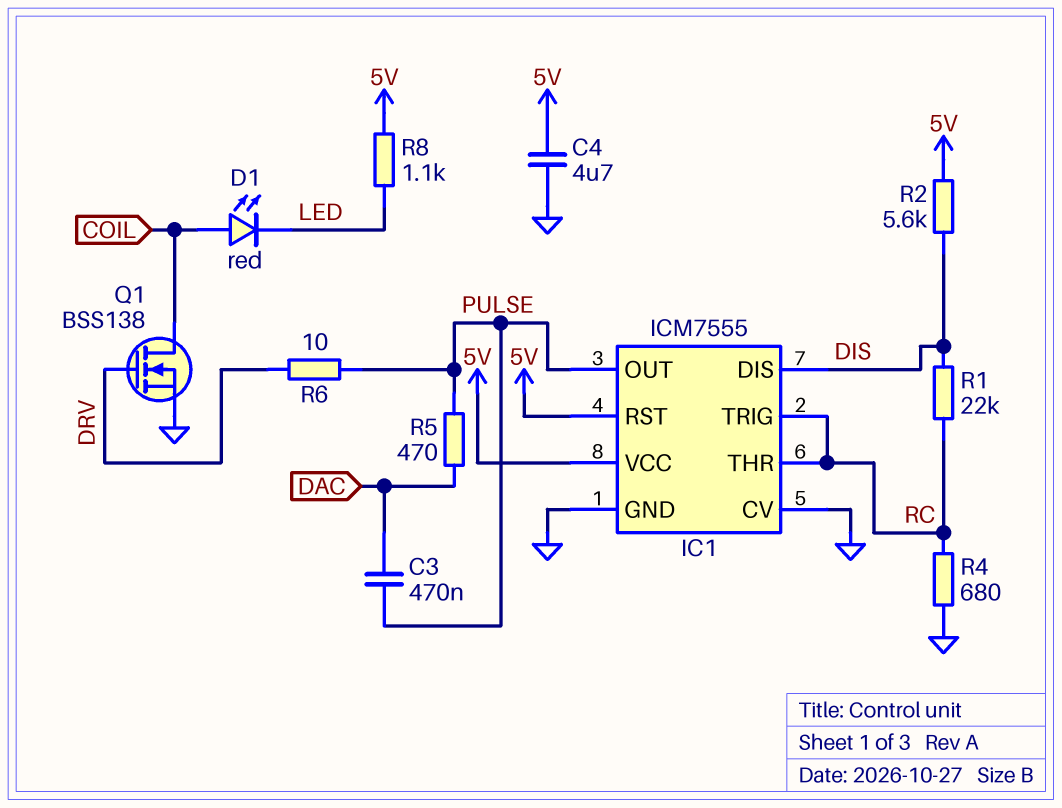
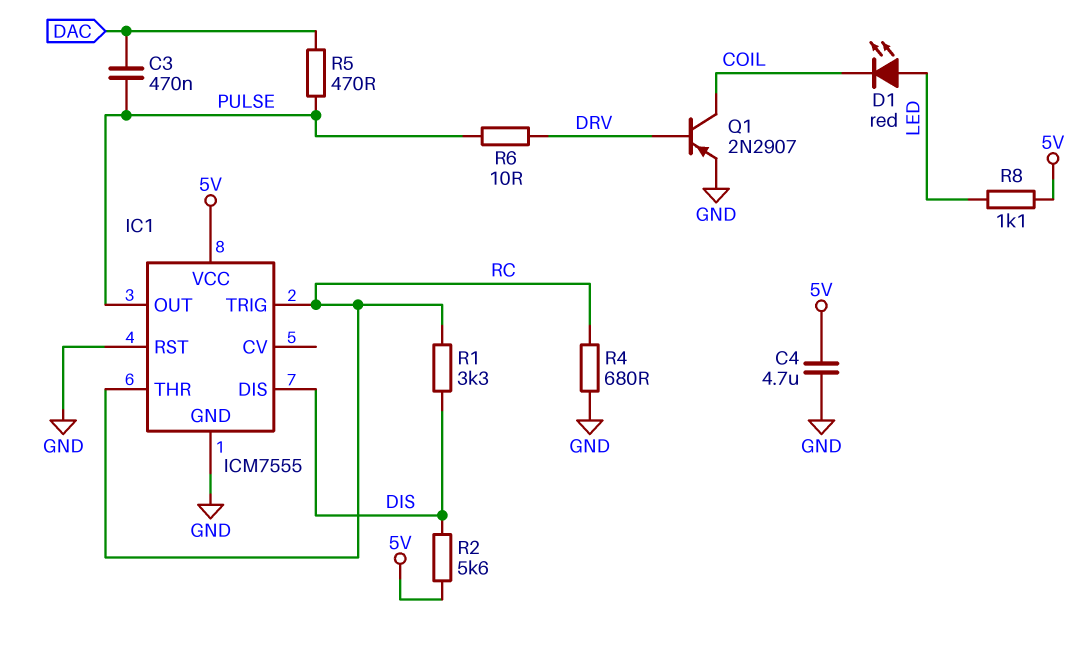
D1: LED red (A COIL, K LED) -> LED red (A LED, K COIL)
IC1 pin CV: GND -> none
IC1 pin RST: 5V -> GND
Q1: NMOS BSS138 (G DRV, D COIL, S GND) -> PNP 2N2907 (B DRV, C COIL, E GND)
R1: 22k (DIS, RC) -> 3.3k (DIS, RC)

